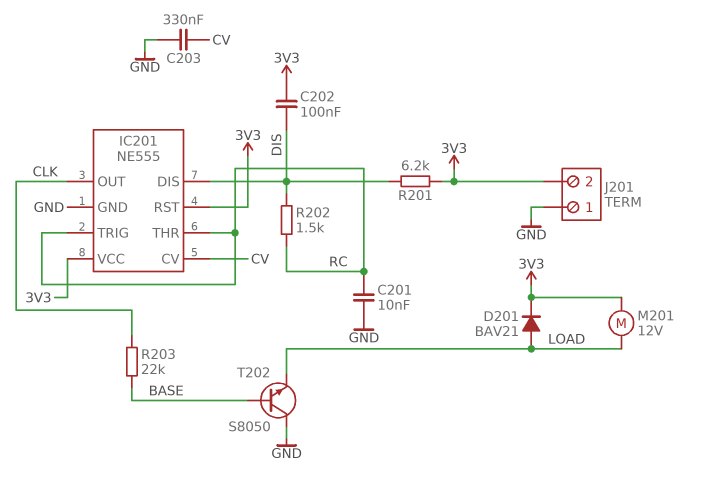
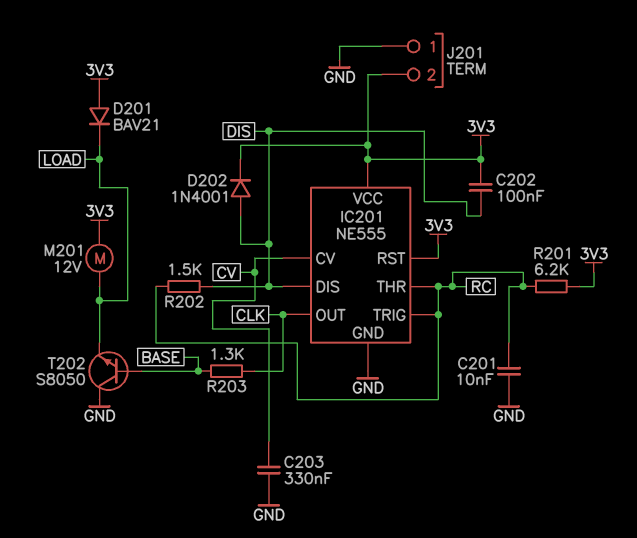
D201: diode BAV21 (A LOAD, K 3V3) -> diode BAV21 (A 3V3, K LOAD)
D202: none -> diode 1N4001 (A DIS, K 3V3)
R201: 6.2k (3V3, DIS) -> 6.2k (3V3, RC)
R203: 22k (BASE, CLK) -> 1.3k (BASE, CLK)

